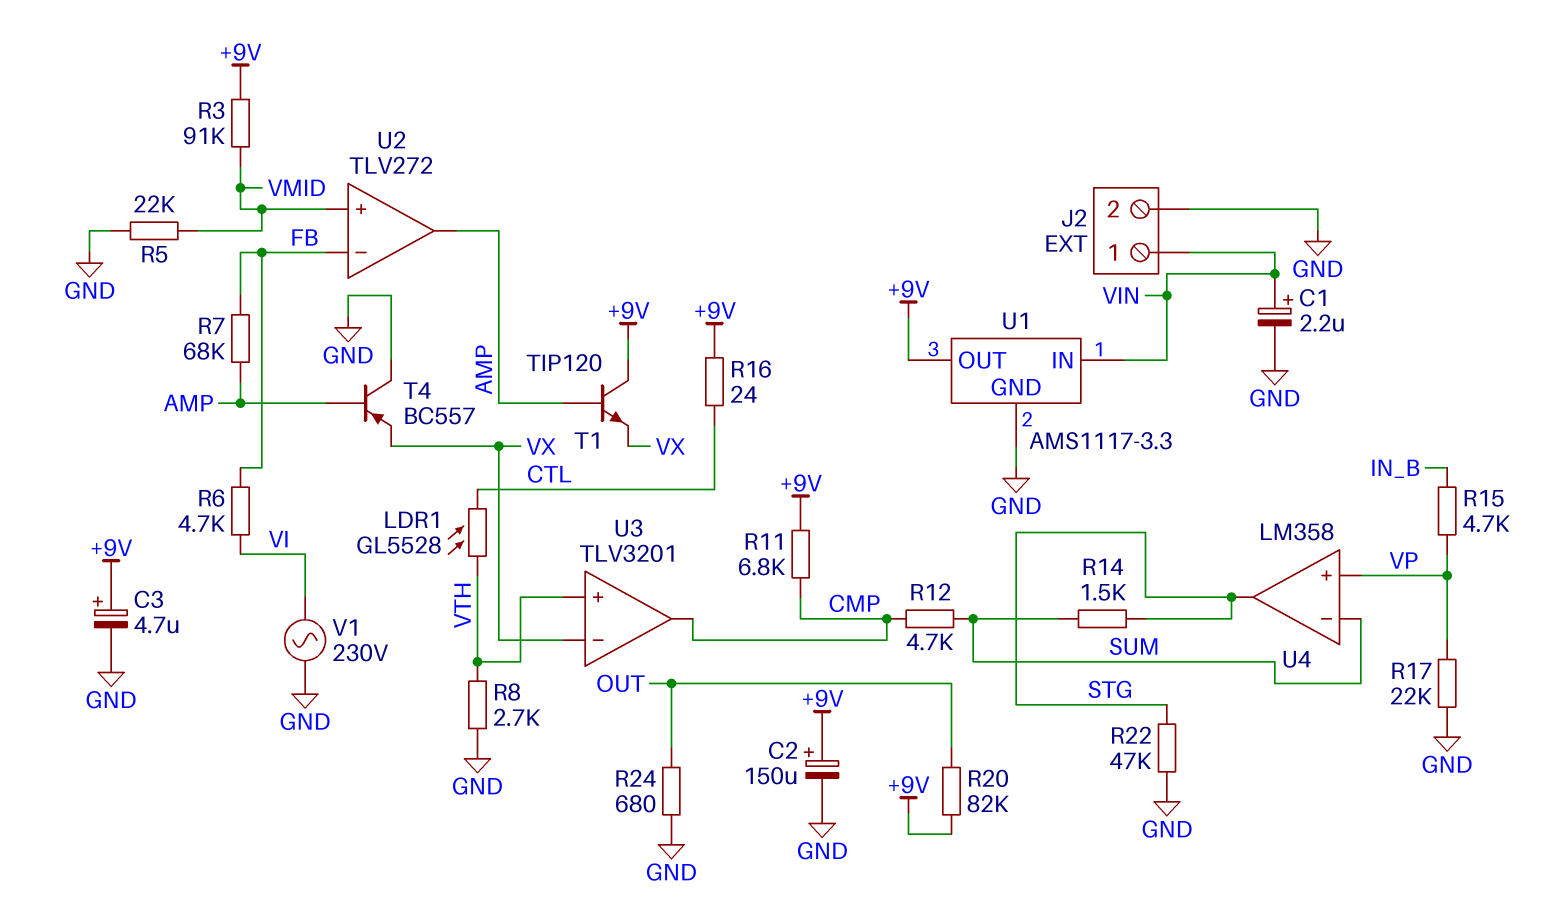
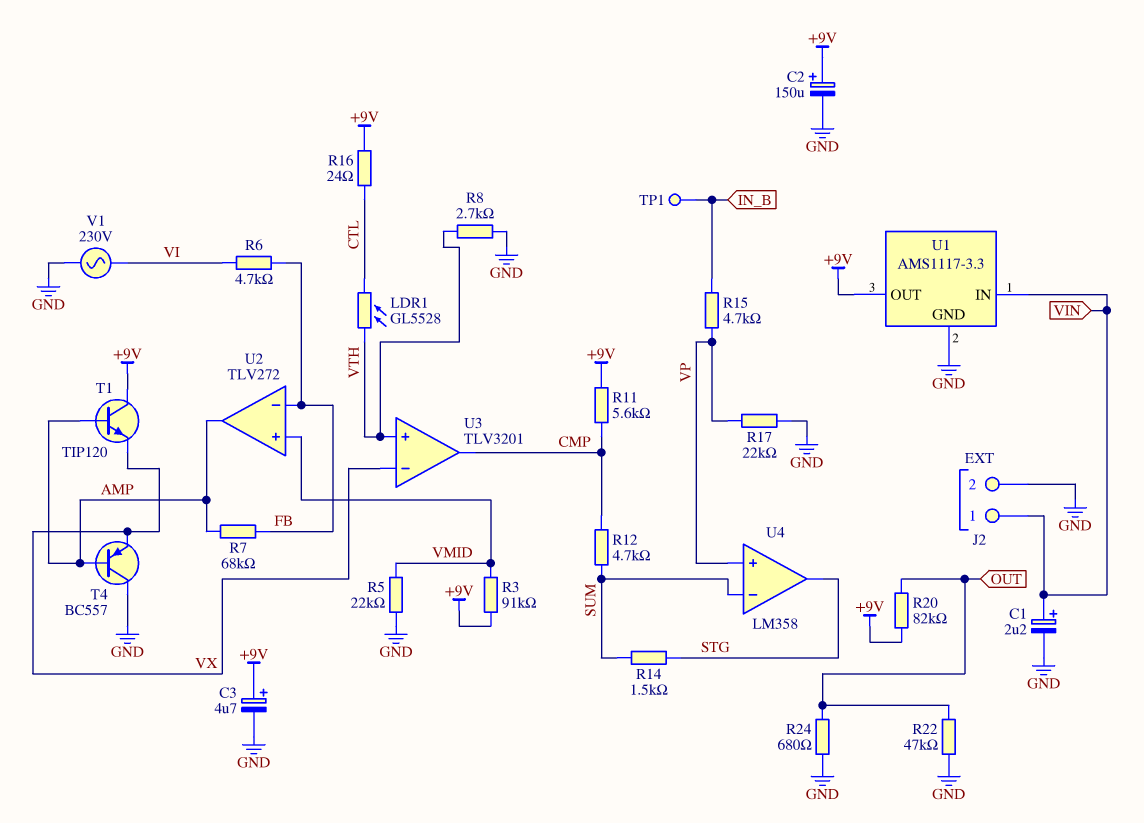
R11: 6.8k (+9V, CMP) -> 5.6k (+9V, CMP)
R22: 47k (GND, STG) -> 47k (GND, OUT)
TP1: none -> test point (IN_B)

